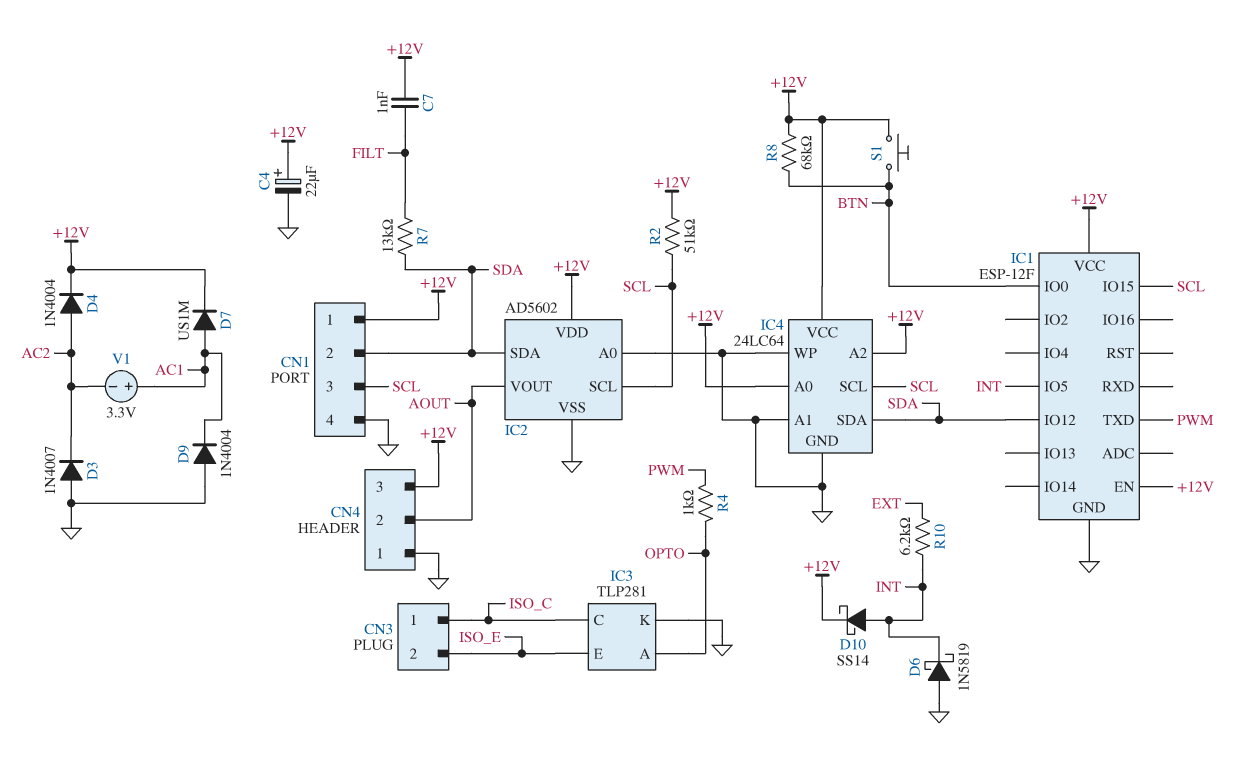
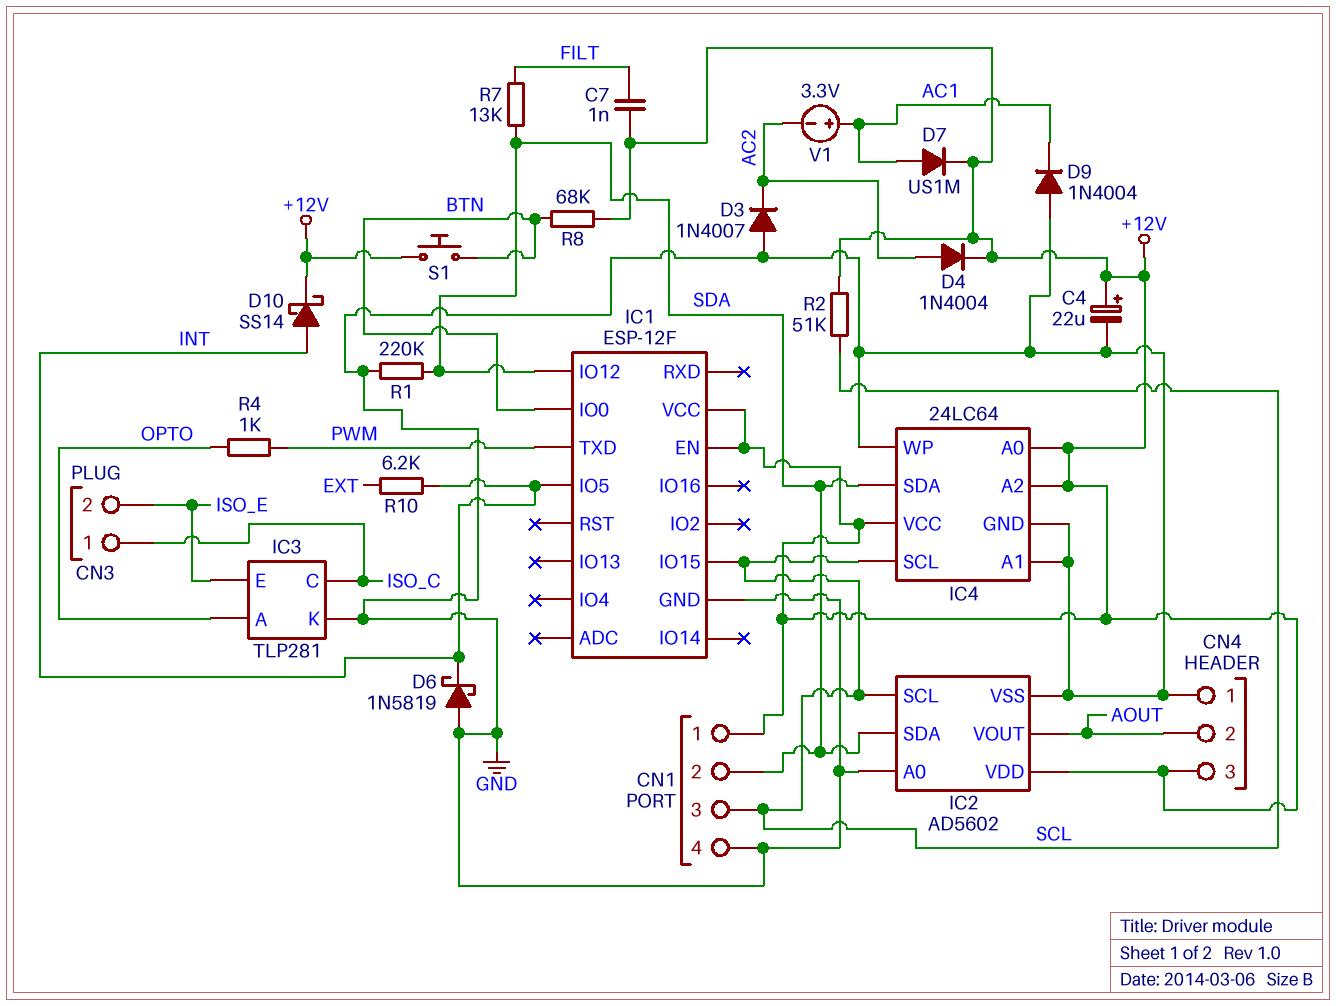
R1: none -> 220k (GND, SDA)

